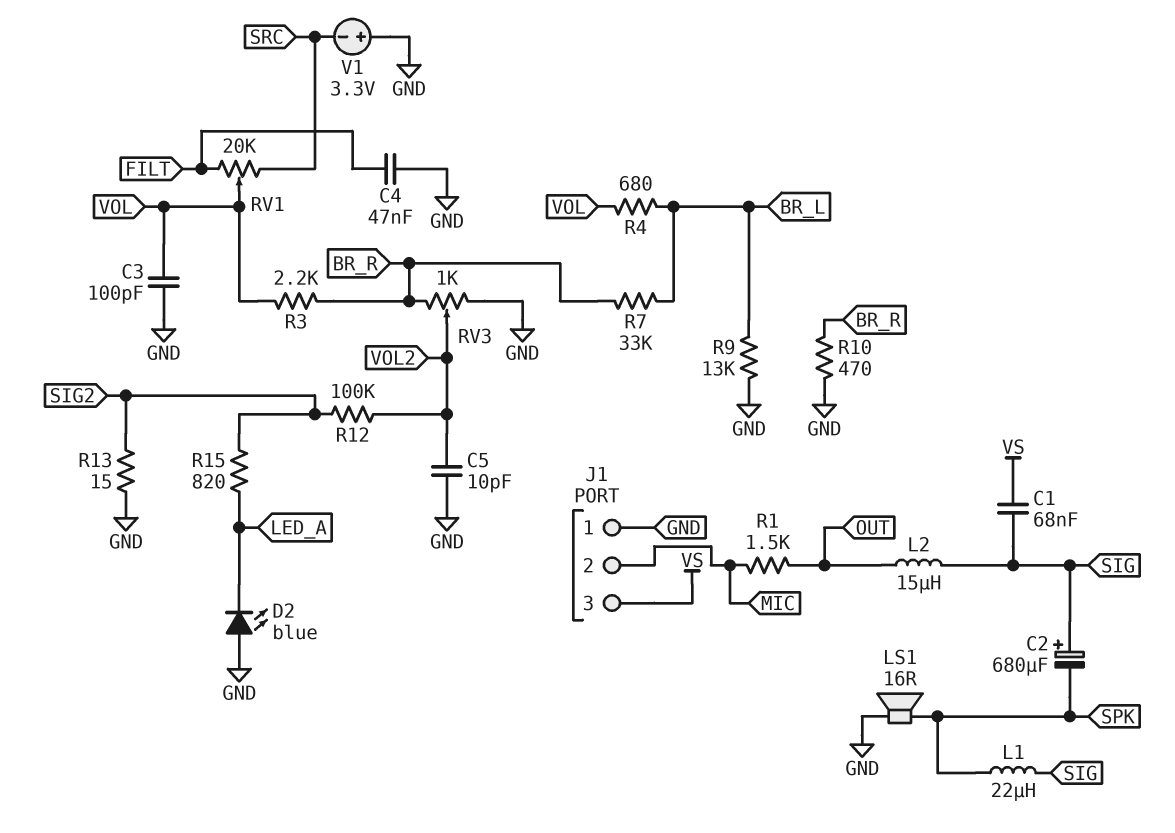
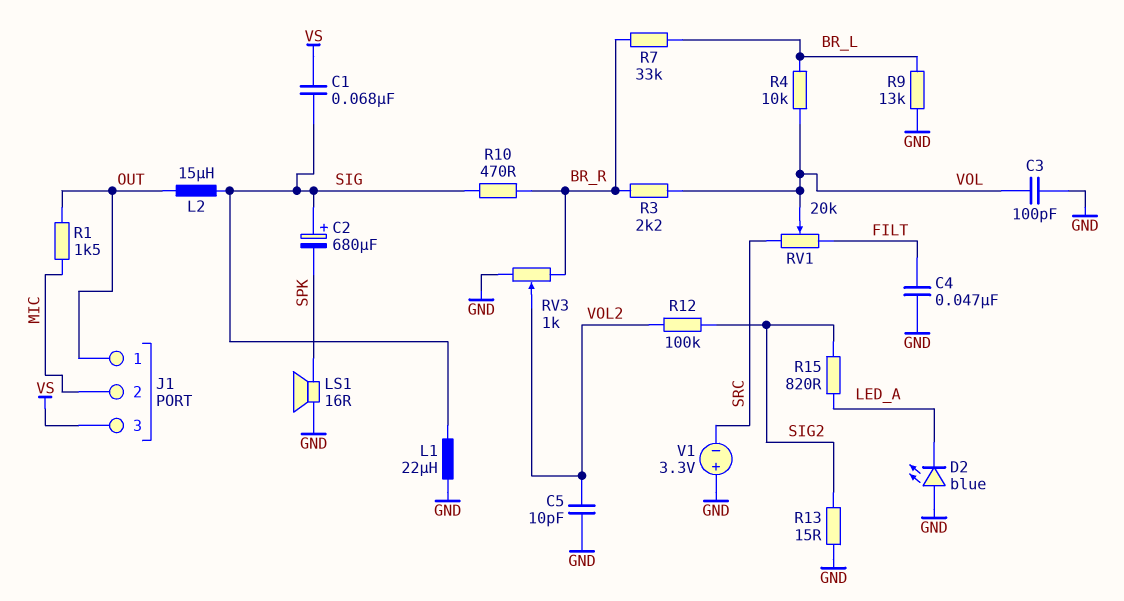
J1 pin 1: GND -> OUT
L1: 22uH (SIG, SPK) -> 22uH (GND, SIG)
R4: 680 (BR_L, VOL) -> 10k (BR_L, VOL)
R10: 470 (BR_R, GND) -> 470 (BR_R, SIG)

